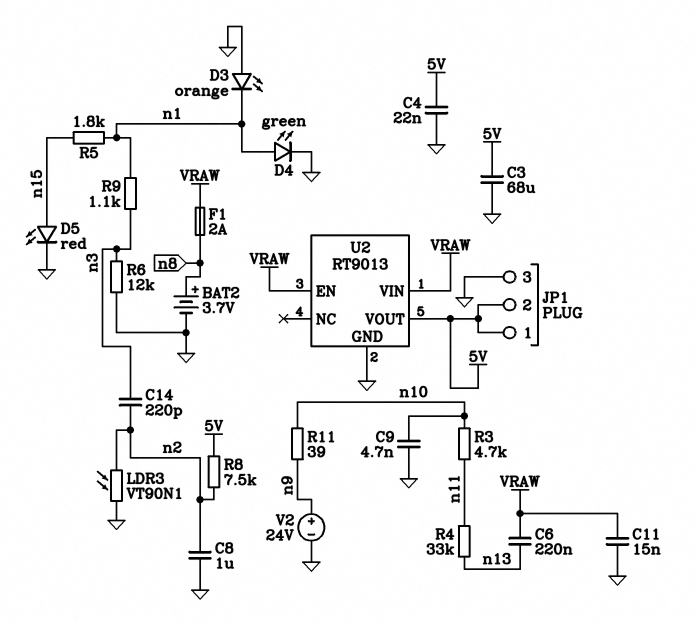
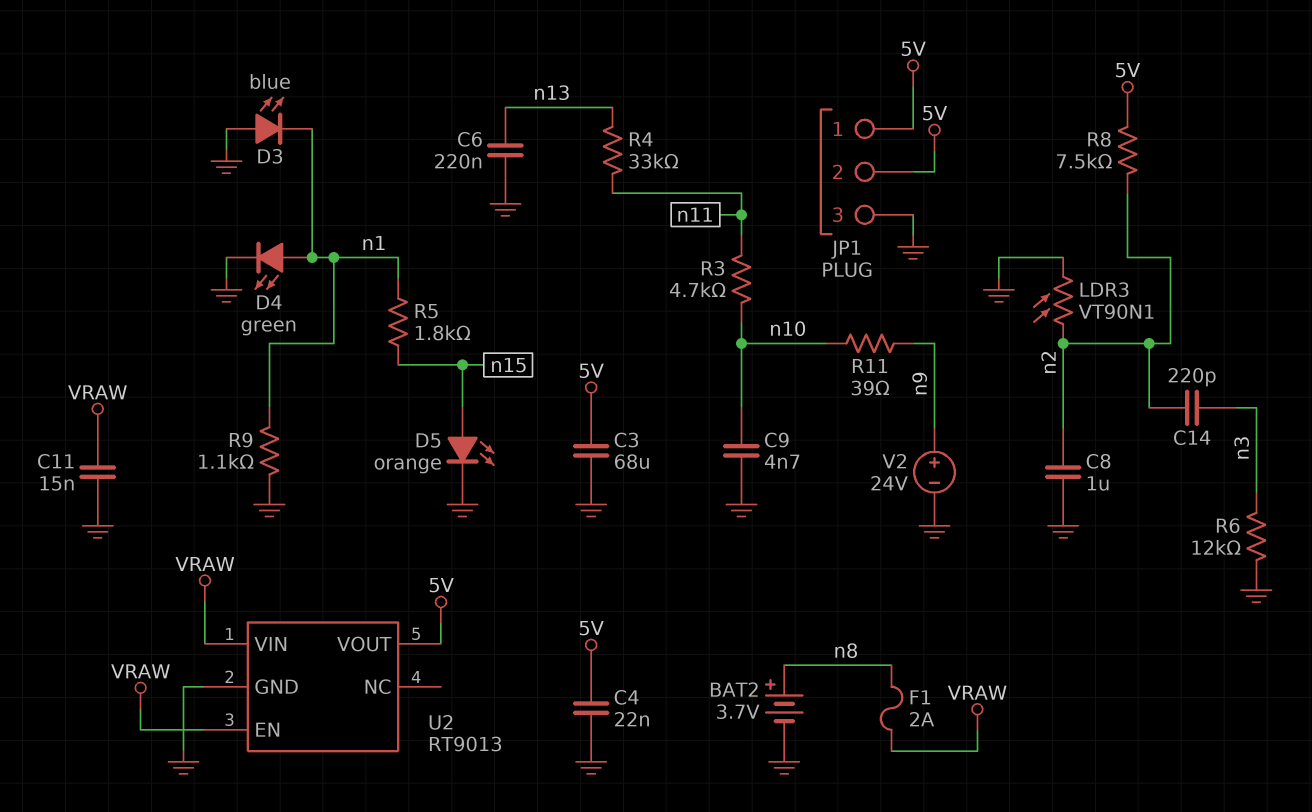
C6: 220nF (VRAW, n13) -> 220nF (GND, n13)
D3: LED orange (A GND, K n1) -> LED blue (A GND, K n1)
D5: LED red (A n15, K GND) -> LED orange (A n15, K GND)
R9: 1.1k (n1, n3) -> 1.1k (GND, n1)

